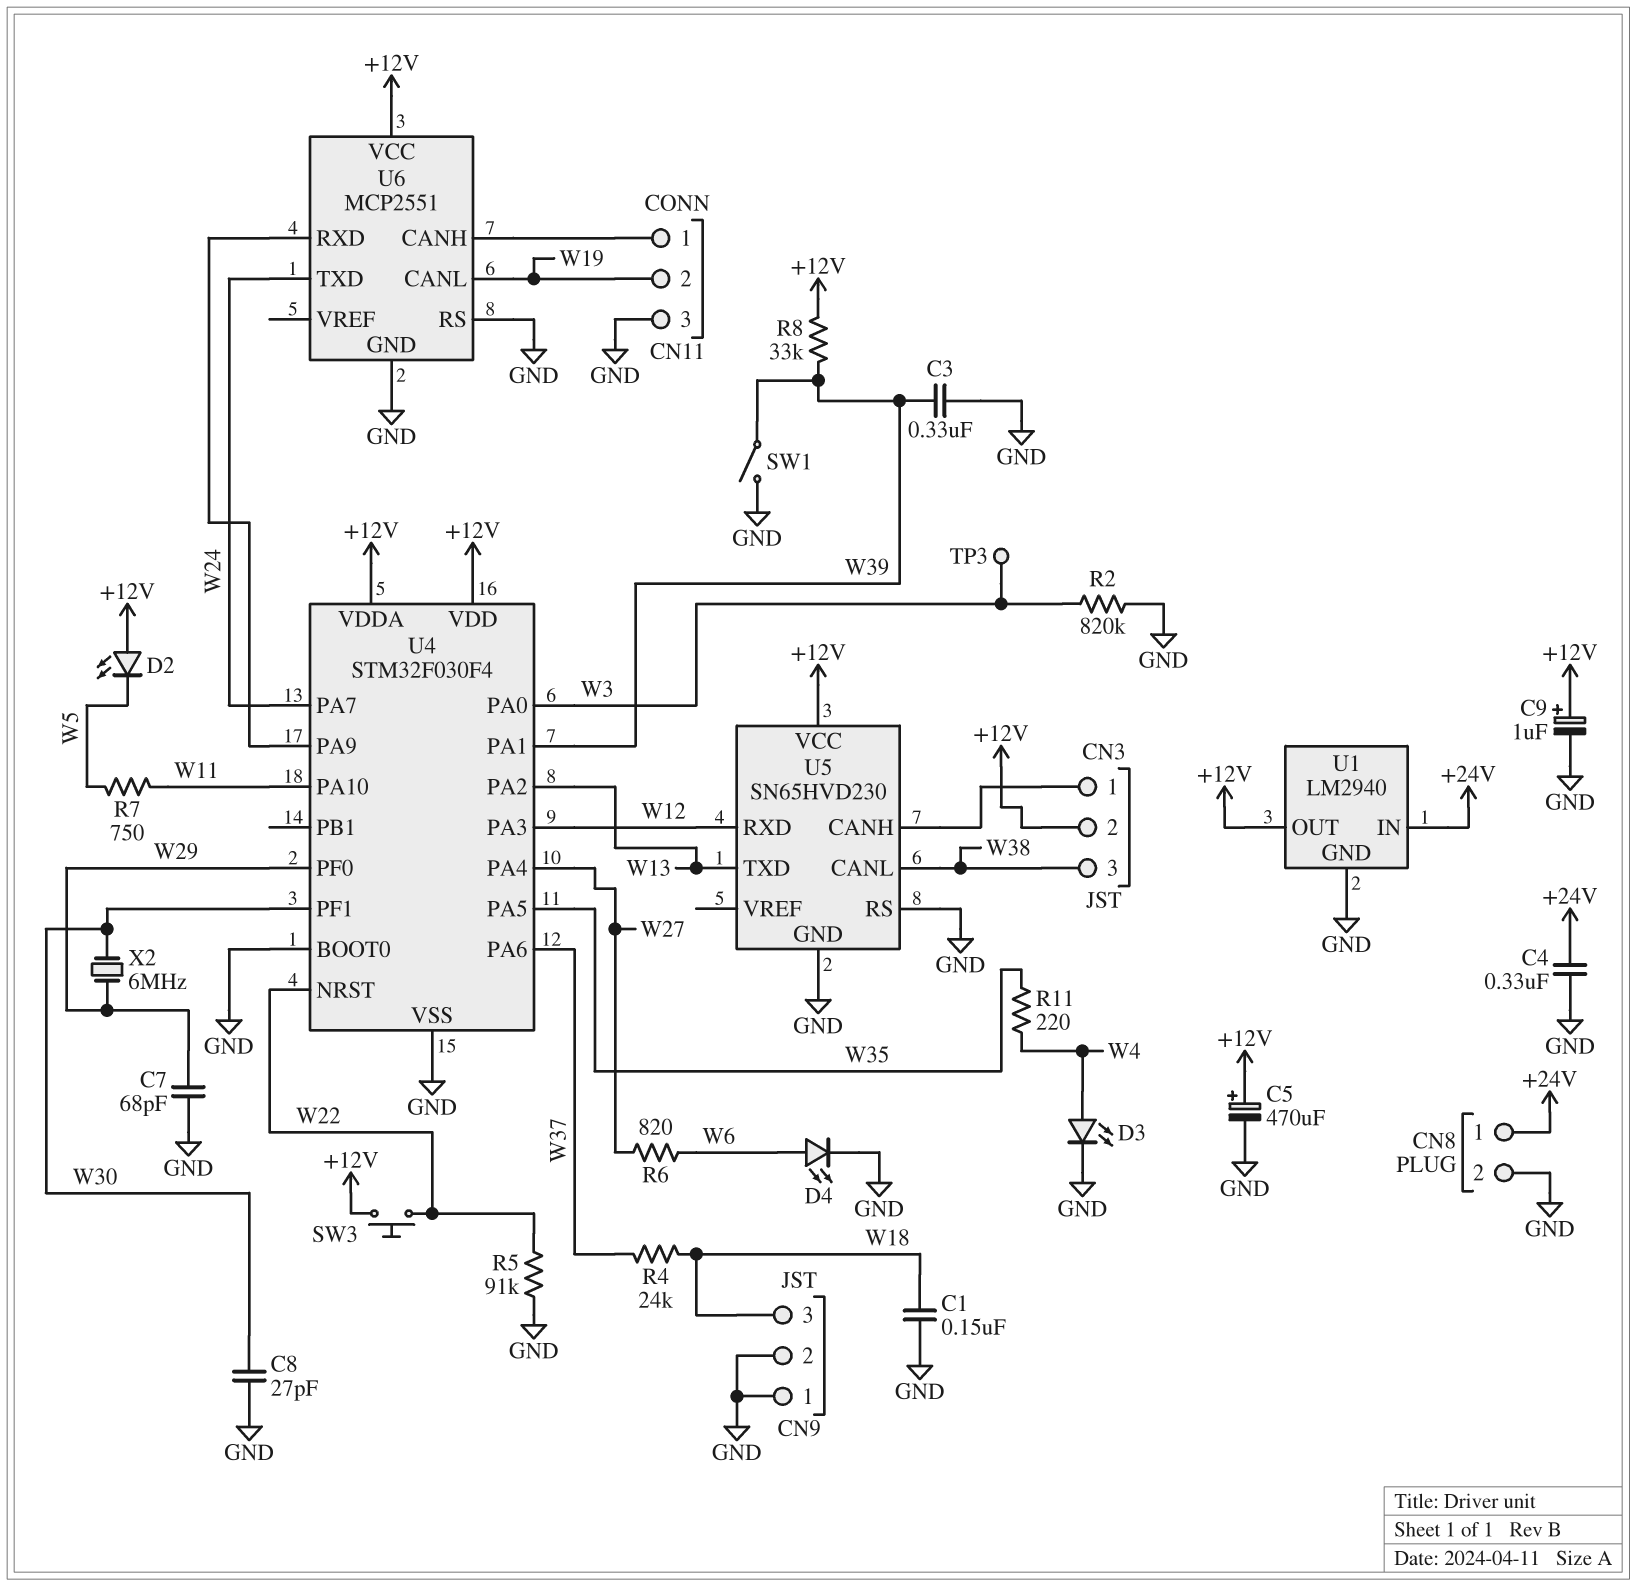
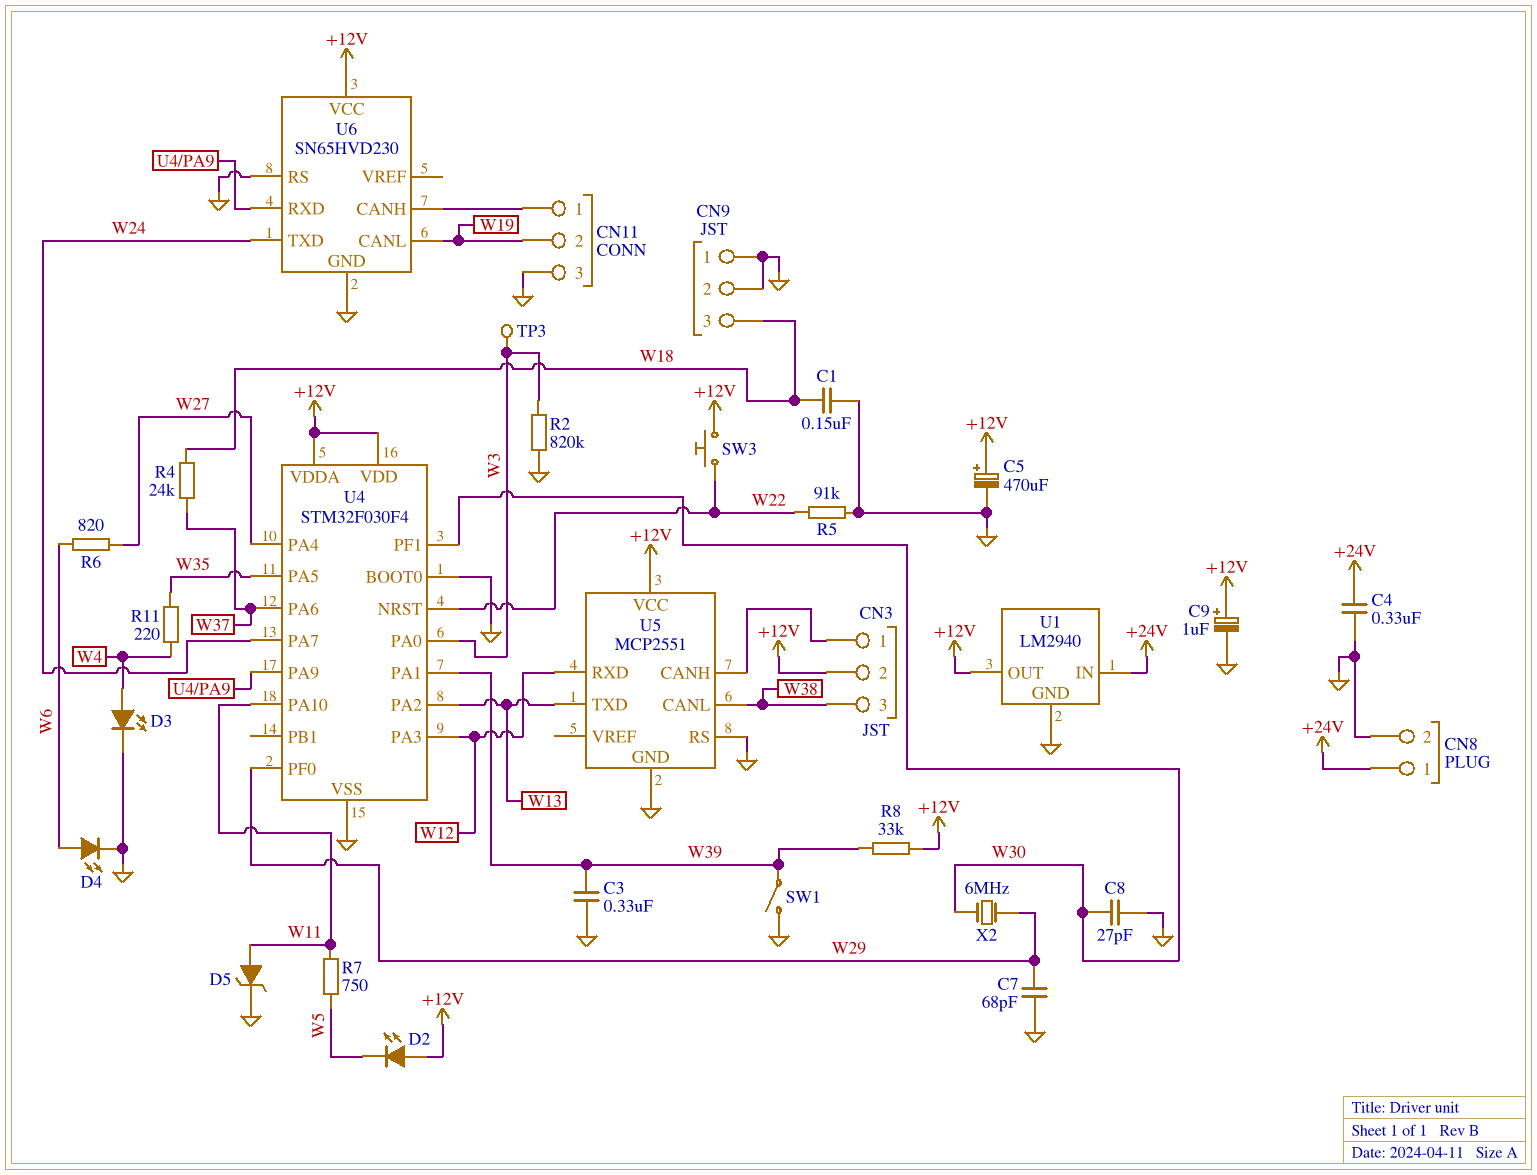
D5: none -> zener (A W11, K GND)
U5: SN65HVD230 -> MCP2551
U6: MCP2551 -> SN65HVD230

